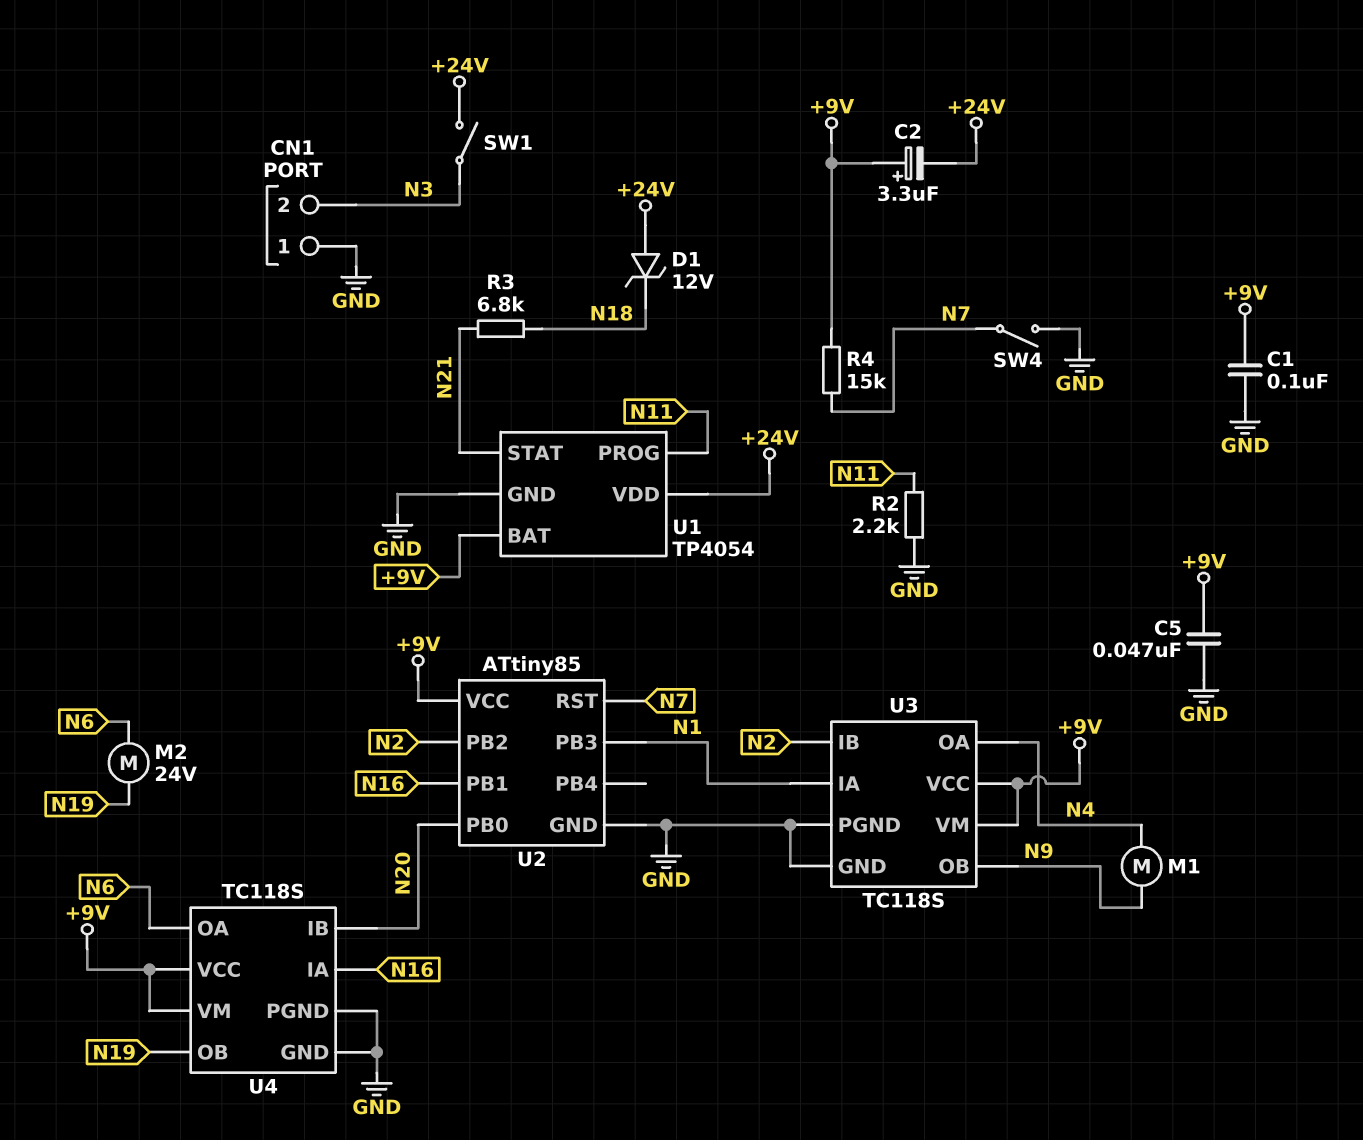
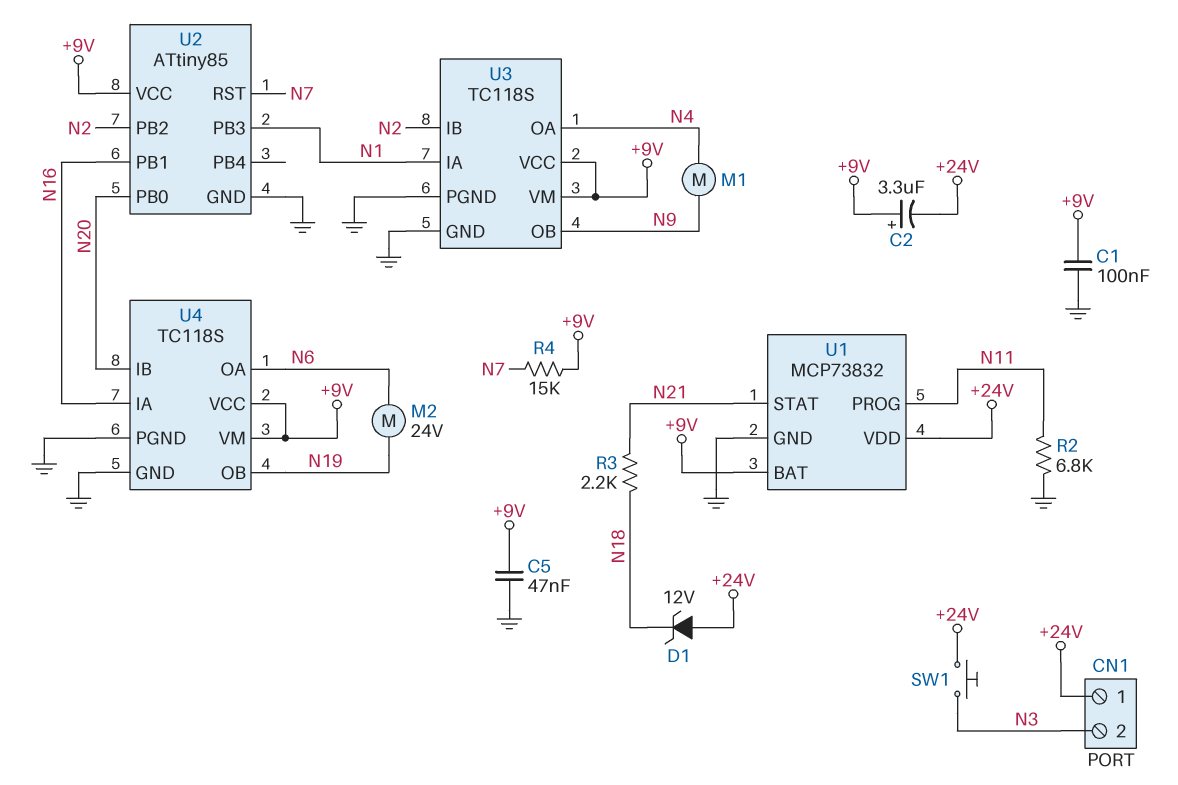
CN1 pin 1: GND -> +24V
R2: 2.2k (GND, N11) -> 6.8k (GND, N11)
R3: 6.8k (N18, N21) -> 2.2k (N18, N21)
SW1: switch (+24V, N3) -> button (+24V, N3)
SW4: switch (GND, N7) -> none
U1: TP4054 -> MCP73832

